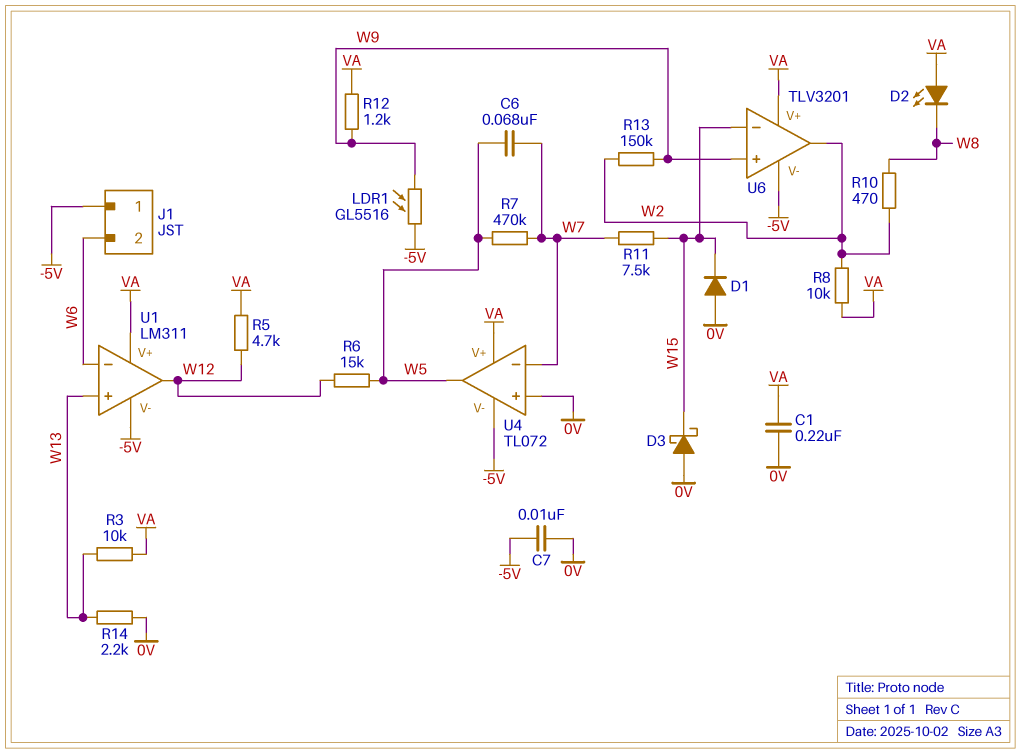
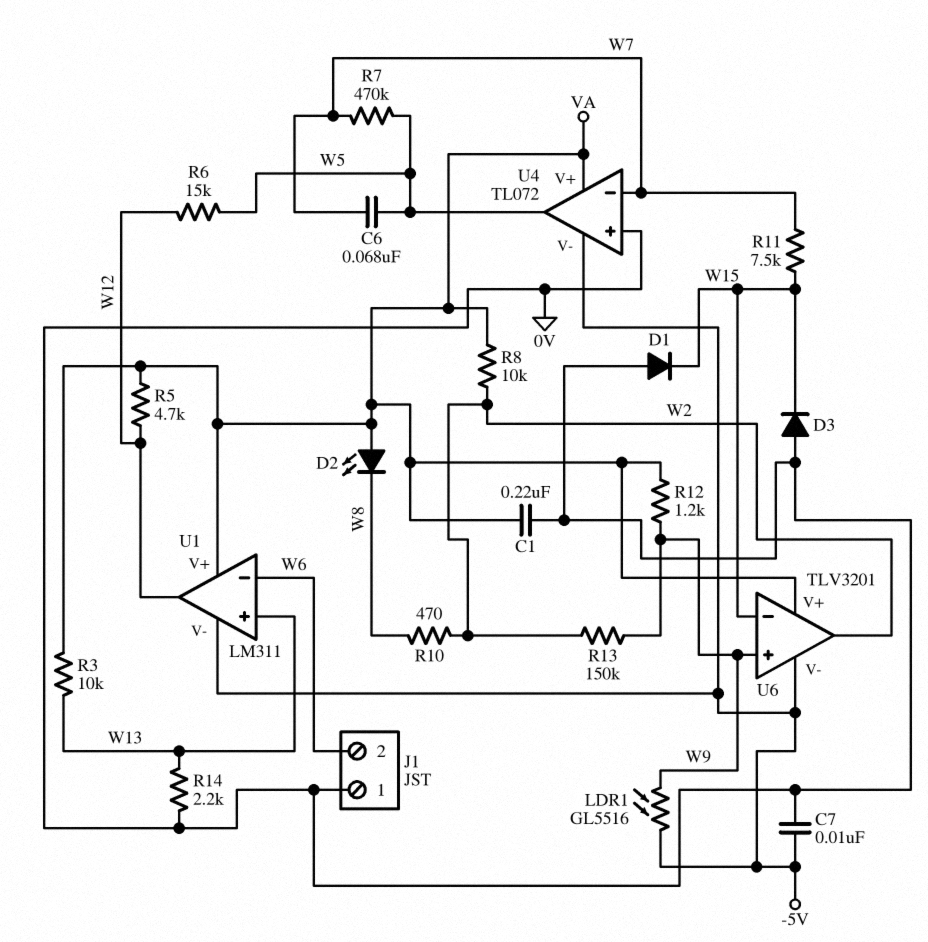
D3: schottky (A 0V, K W15) -> diode (A 0V, K W15)
J1 pin 1: -5V -> 0V

